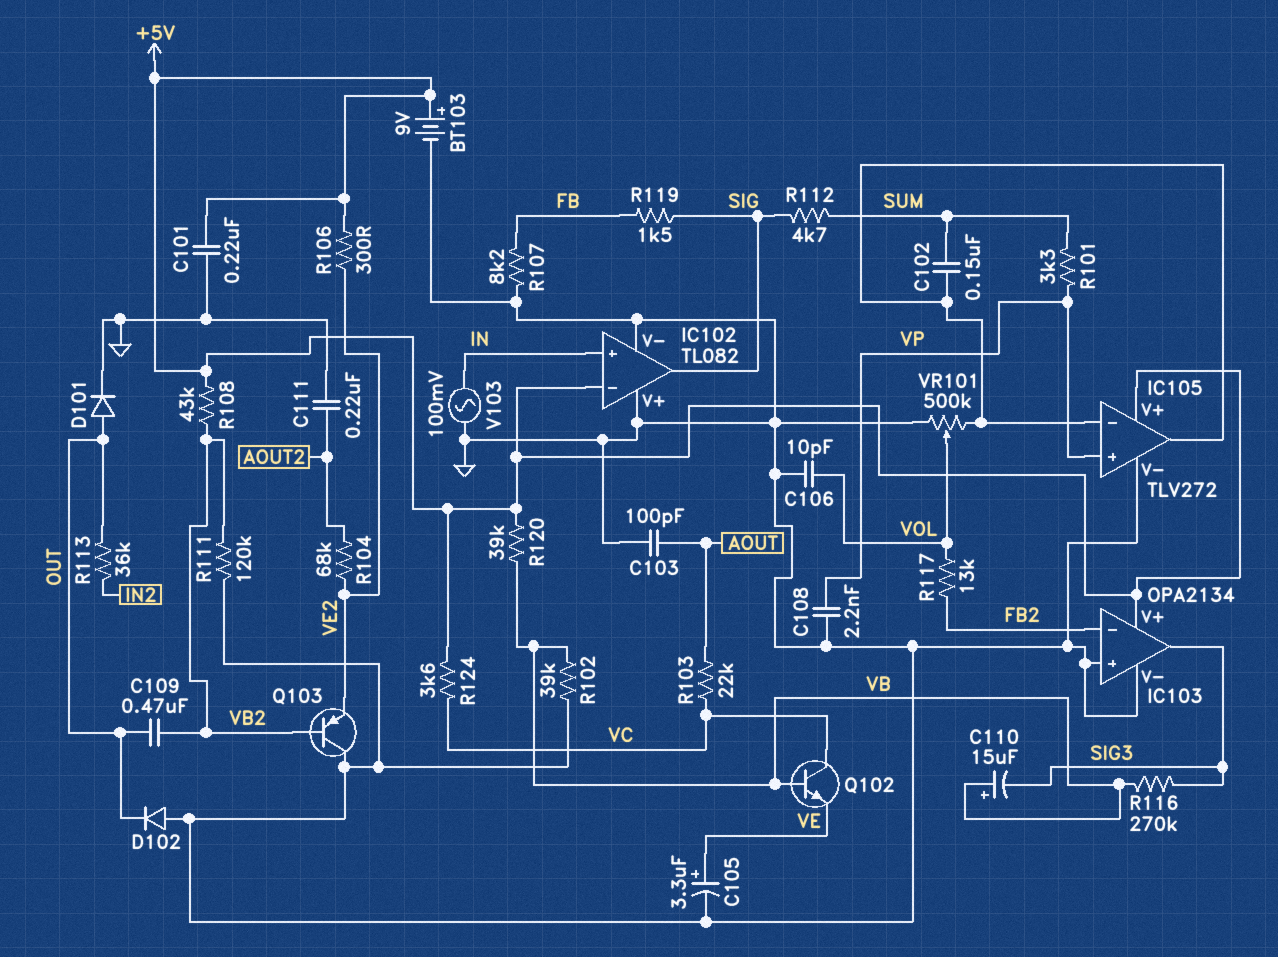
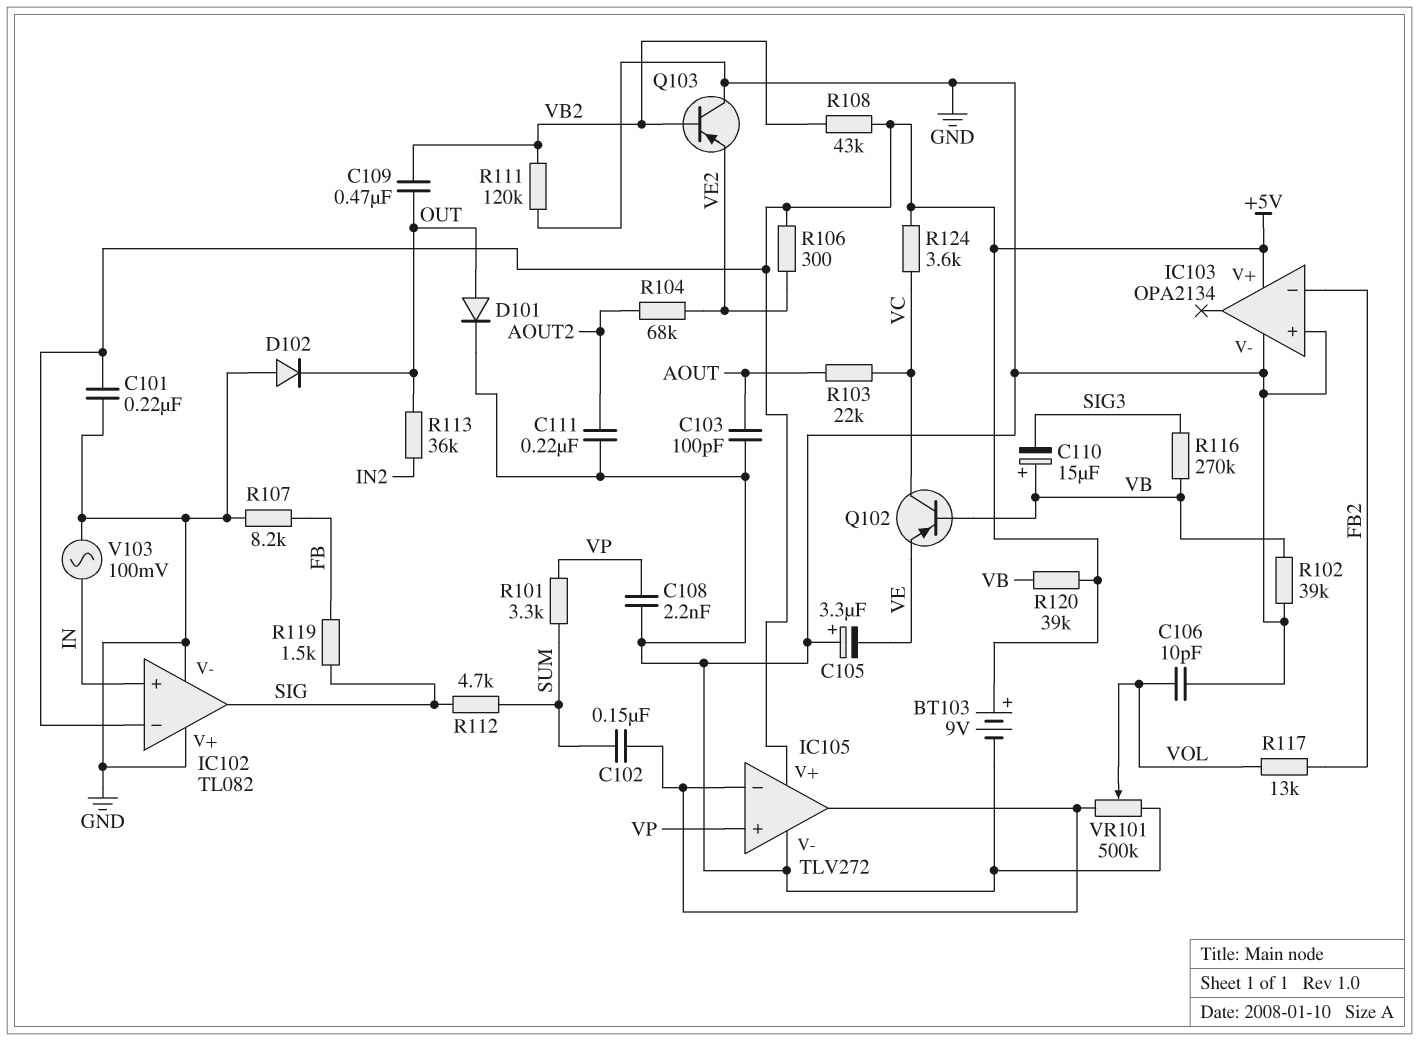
C105: 3.3uF (plus VE, minus GND) -> 3.3uF (plus GND, minus VE)
IC103 pin out: SIG3 -> none
Q102: NPN (B VB, C VC, E VE) -> PNP (B VB, C VC, E VE)

